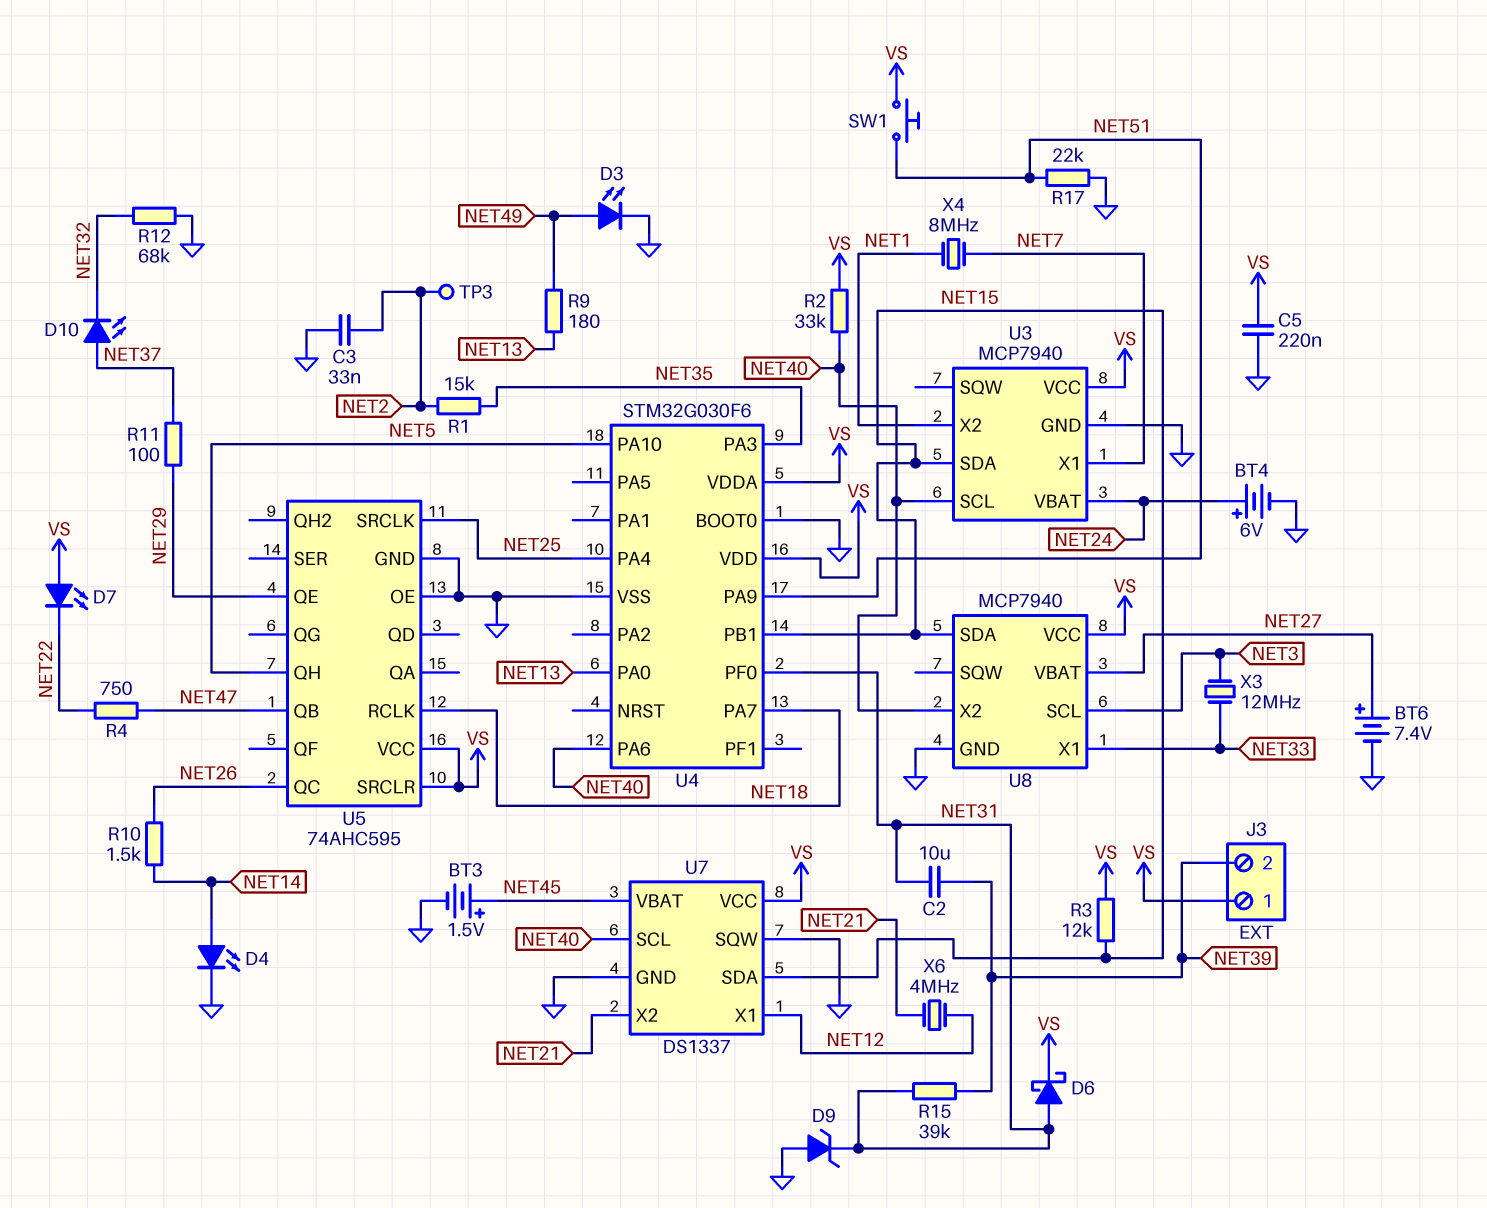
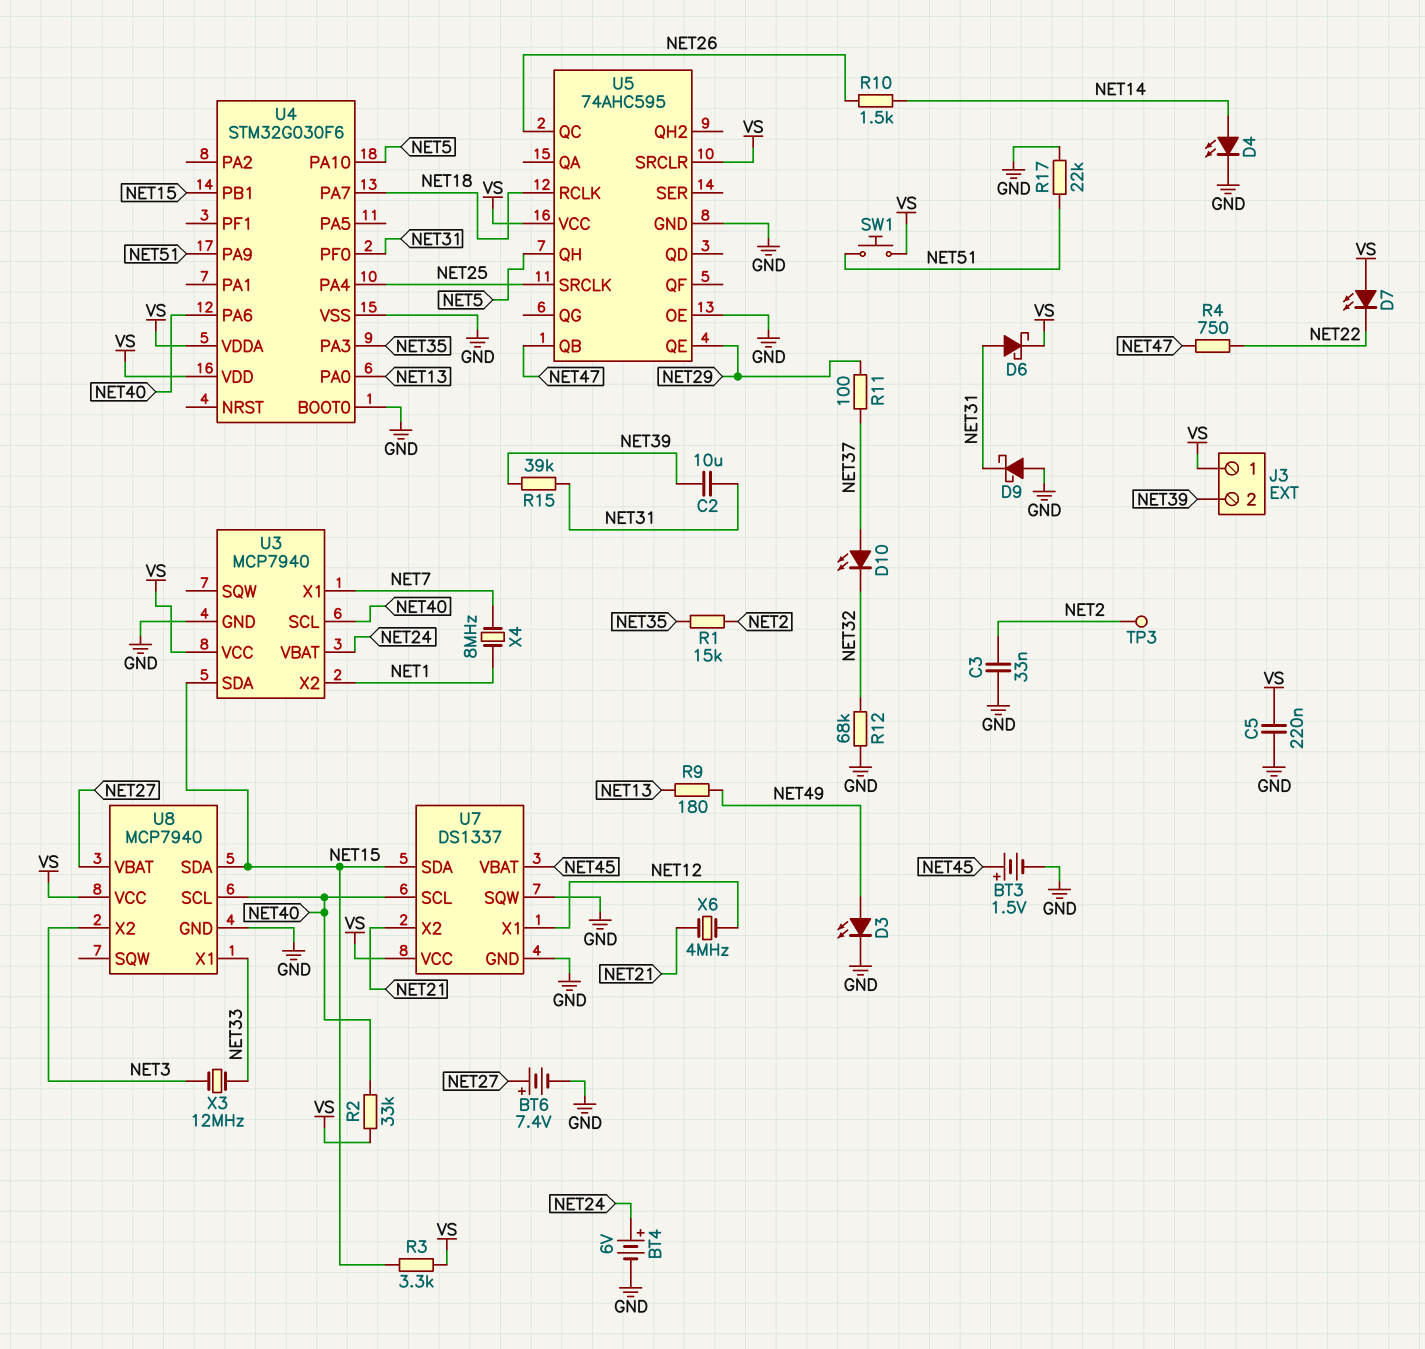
D9: zener (A GND, K NET31) -> schottky (A GND, K NET31)
R3: 12k (NET15, VS) -> 3.3k (NET15, VS)
U8 pin SCL: NET3 -> NET40
U8 pin X2: NET40 -> NET3

